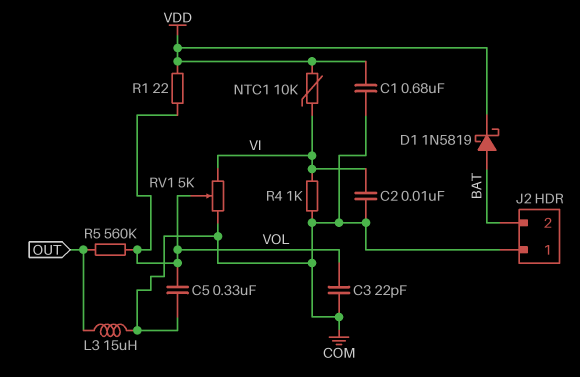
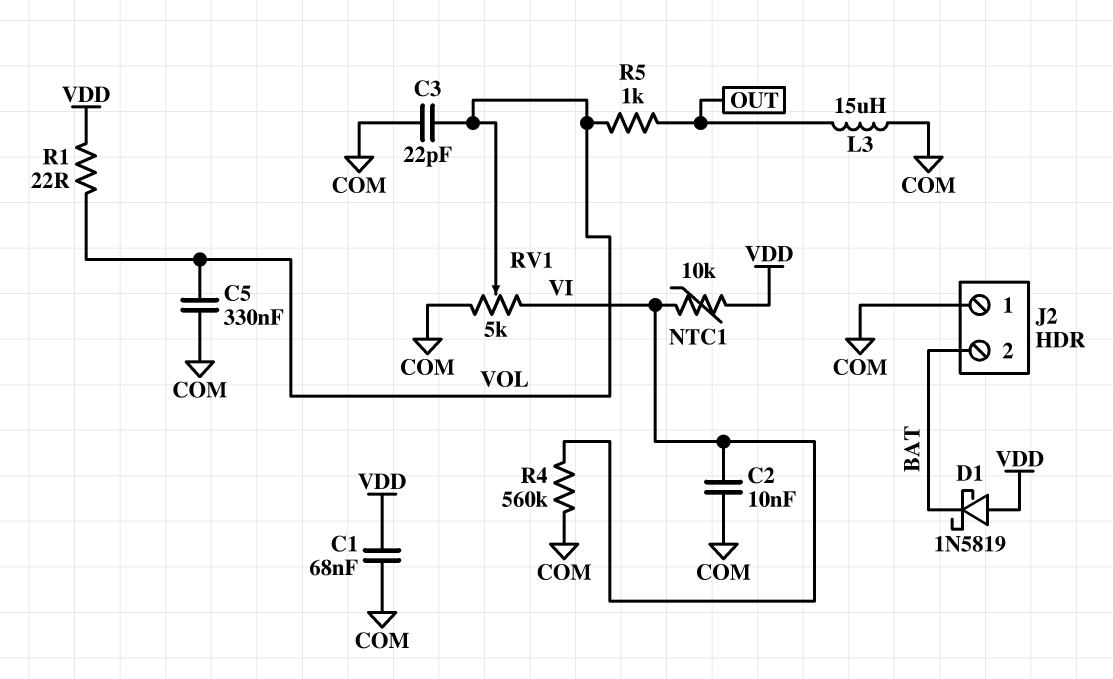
C1: 680nF (COM, VDD) -> 68nF (COM, VDD)
D1: schottky 1N5819 (A BAT, K VDD) -> schottky 1N5819 (A VDD, K BAT)
R4: 1k (COM, VI) -> 560k (COM, VI)
R5: 560k (OUT, VOL) -> 1k (OUT, VOL)

